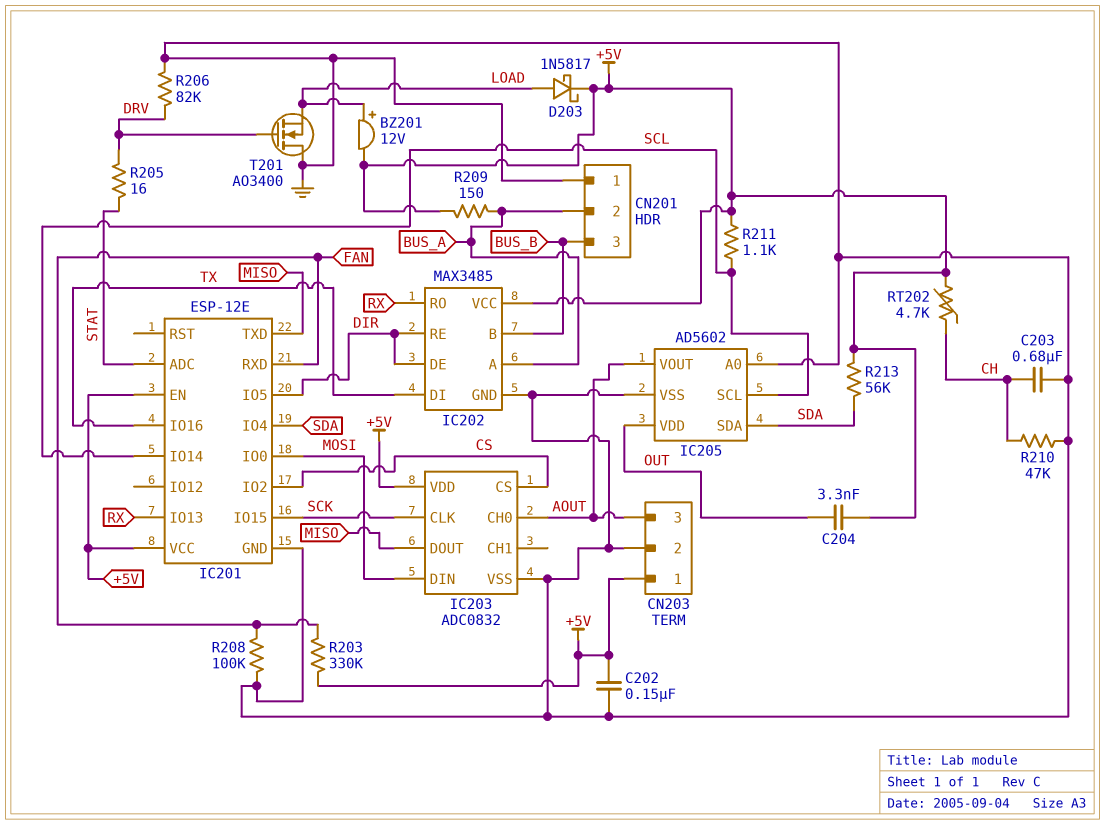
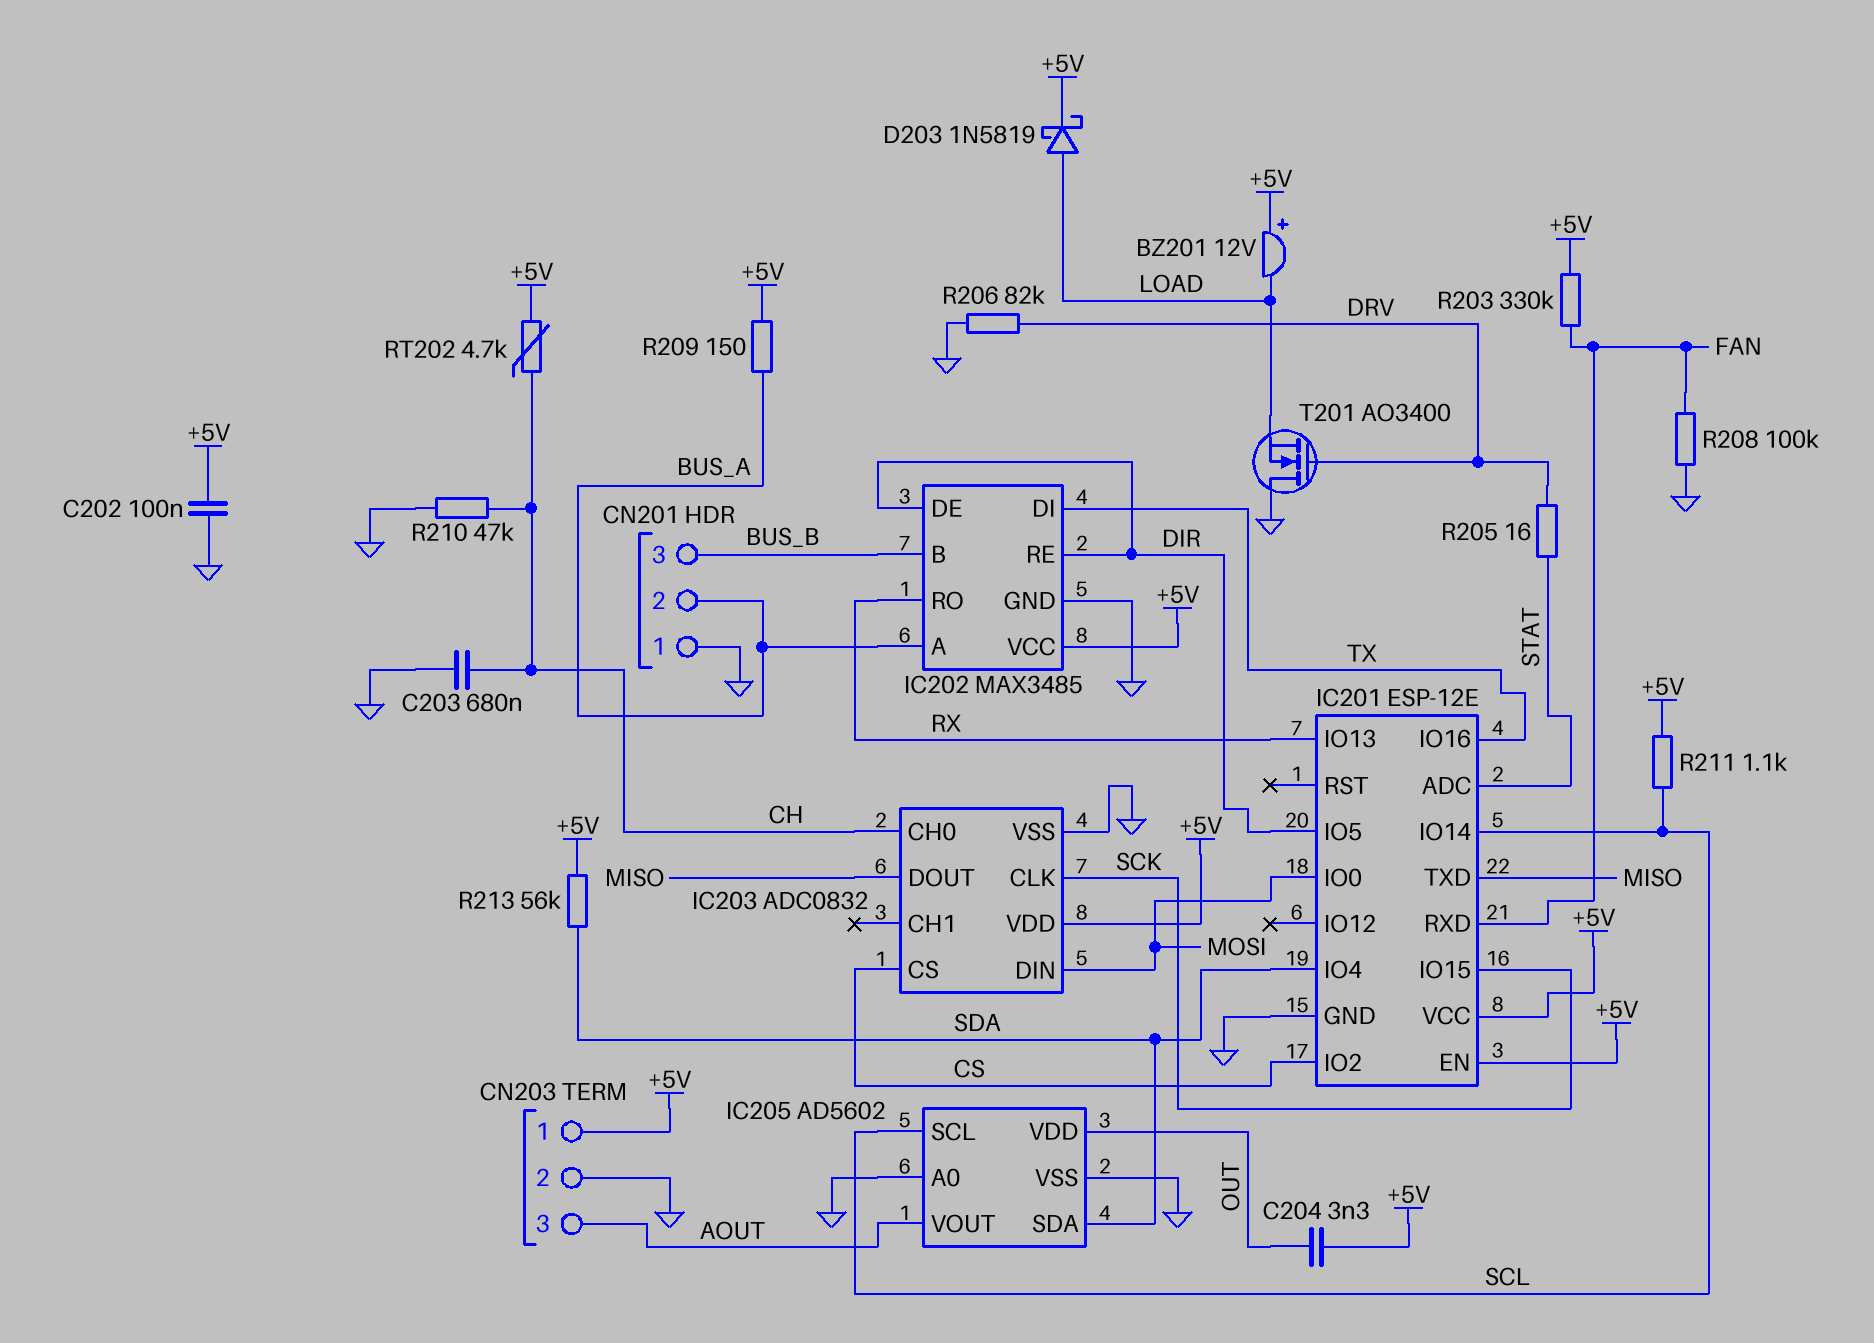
BZ201: buzzer 12V (plus LOAD, minus +5V) -> buzzer 12V (plus +5V, minus LOAD)
C202: 150nF (+5V, GND) -> 100nF (+5V, GND)
D203: schottky 1N5817 (A LOAD, K +5V) -> schottky 1N5819 (A LOAD, K +5V)
IC203 pin CH0: AOUT -> CH

